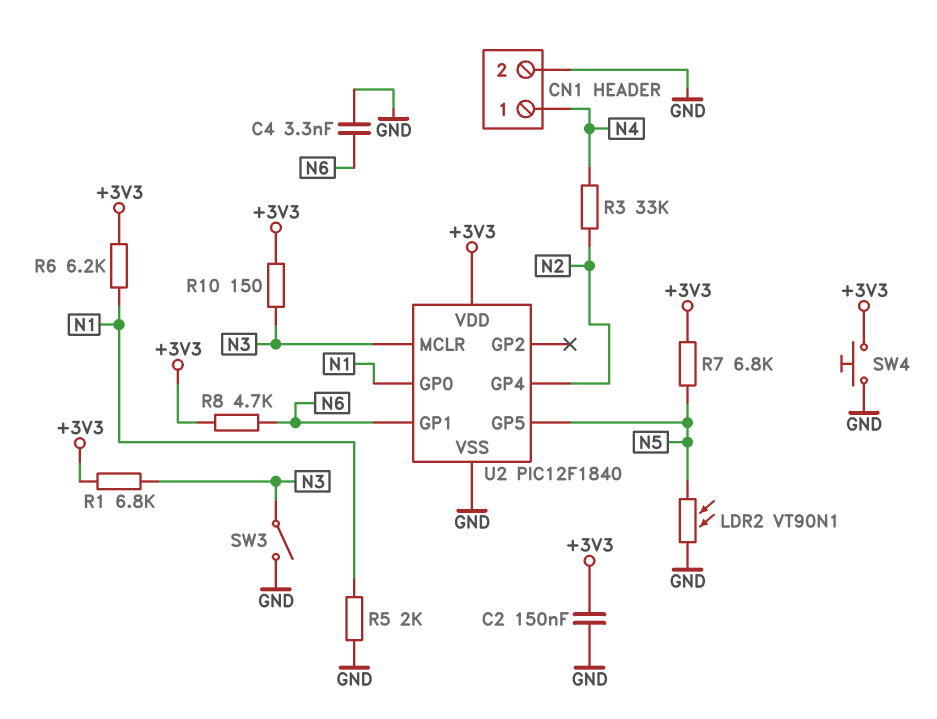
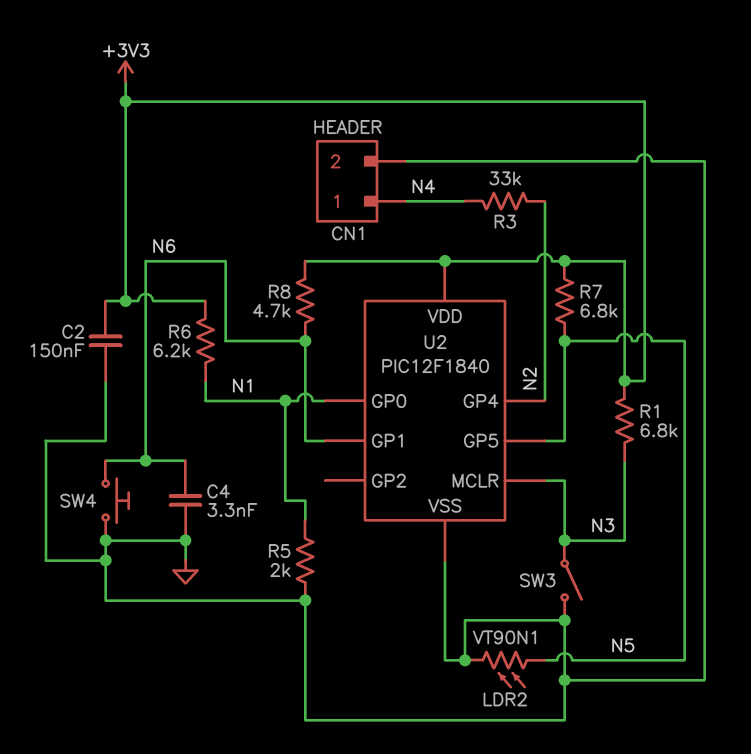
R10: 150 (+3V3, N3) -> none
SW4: button (+3V3, GND) -> button (GND, N6)

